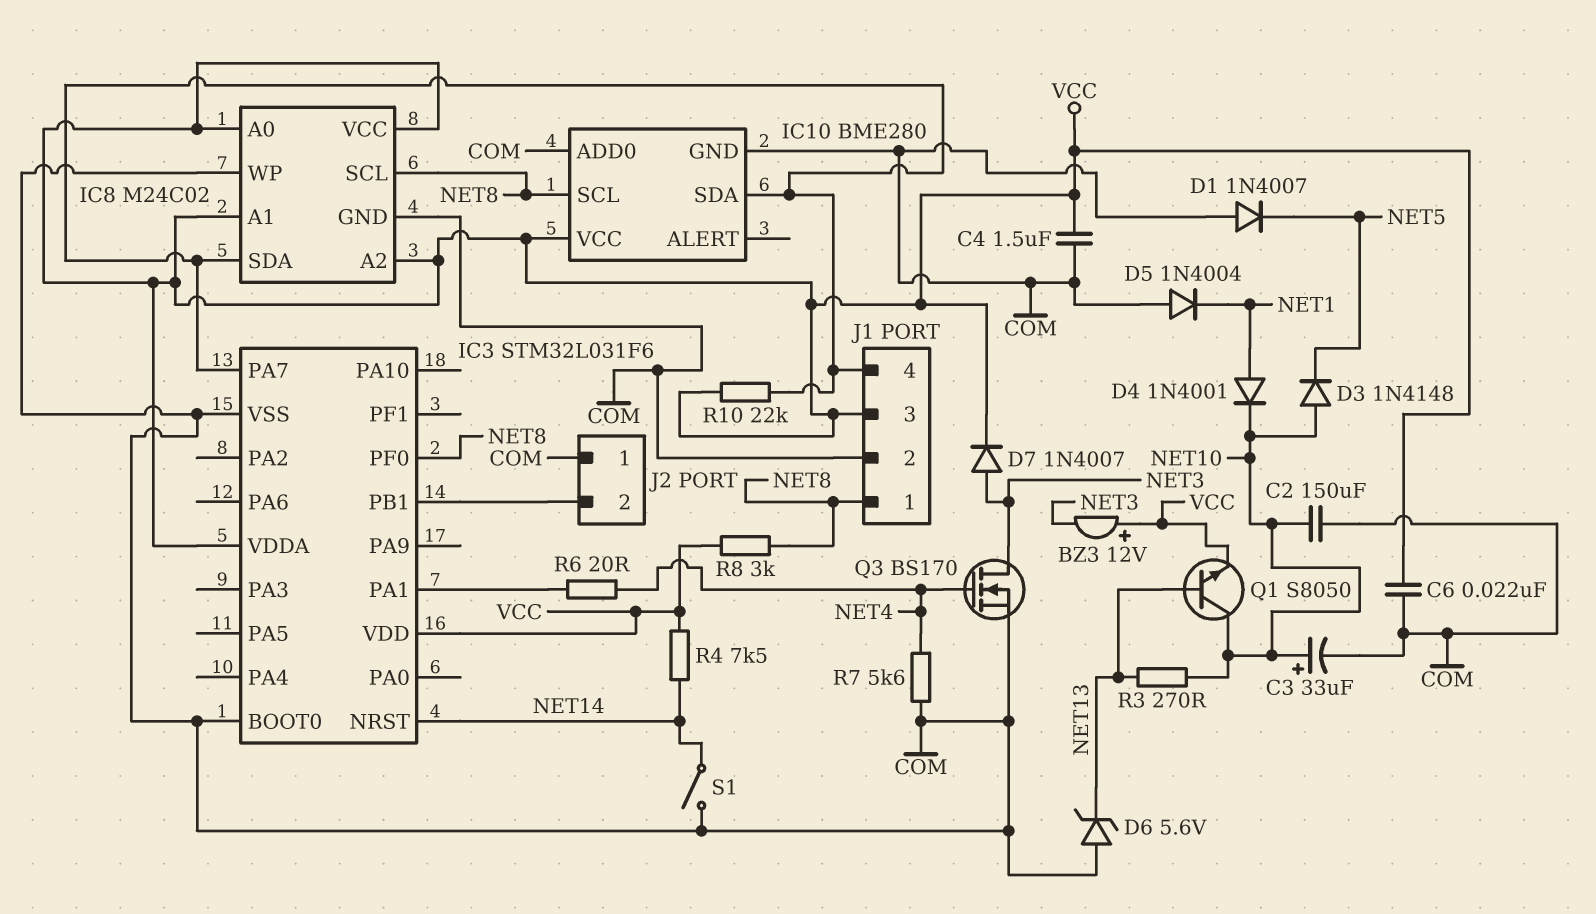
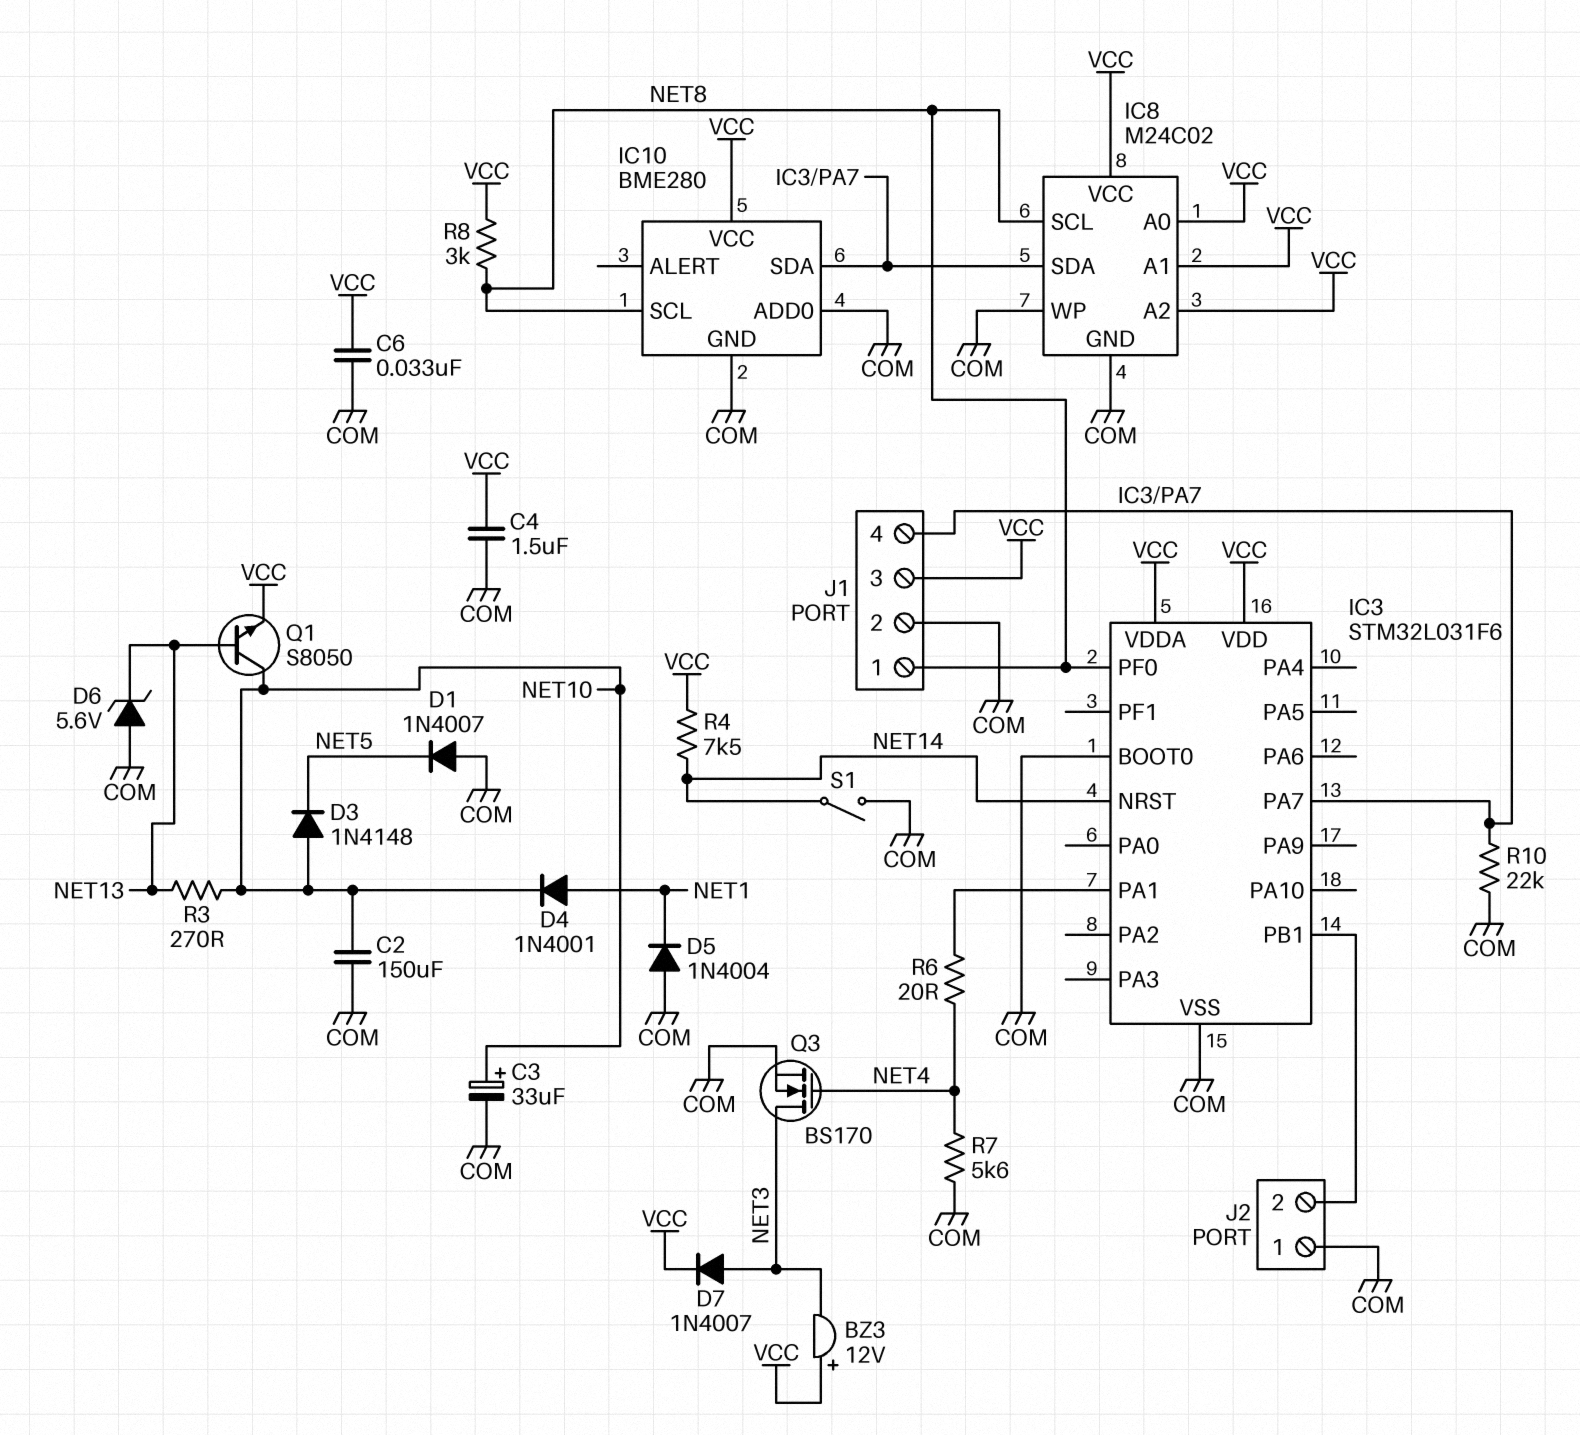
C6: 22nF (COM, VCC) -> 33nF (COM, VCC)
R10: 22k (IC3/PA7, VCC) -> 22k (COM, IC3/PA7)

